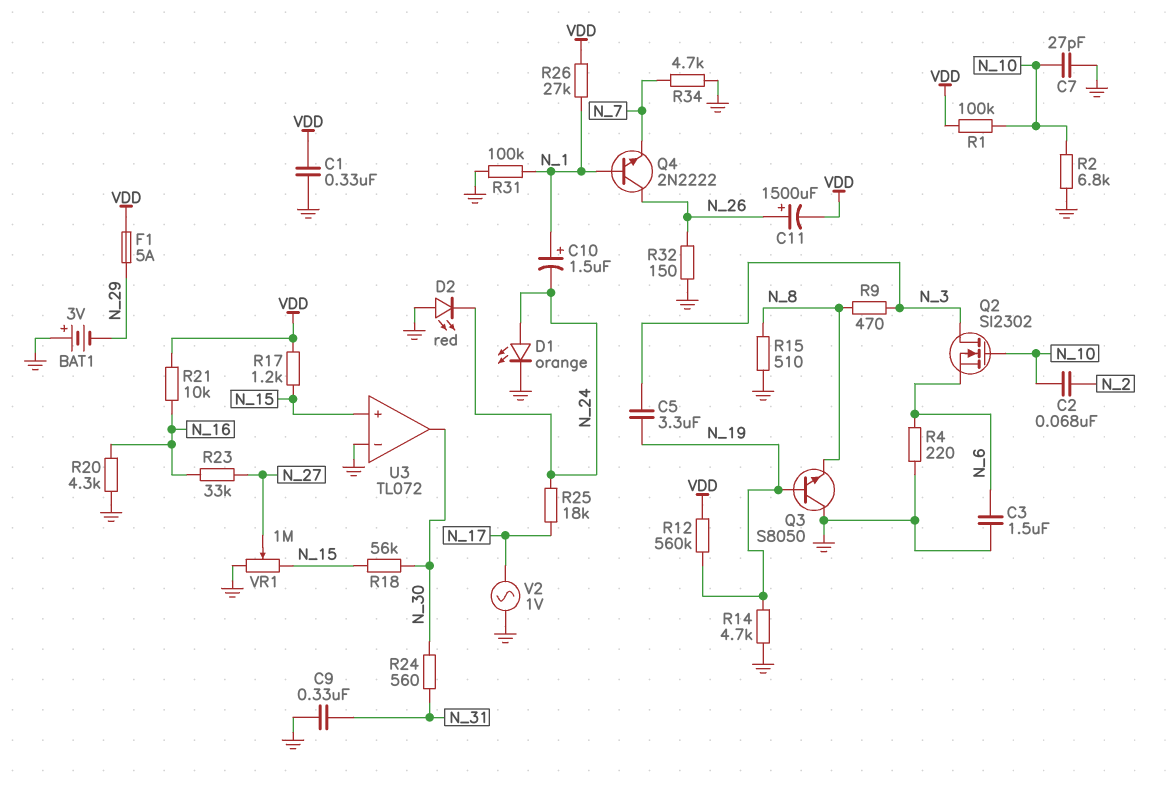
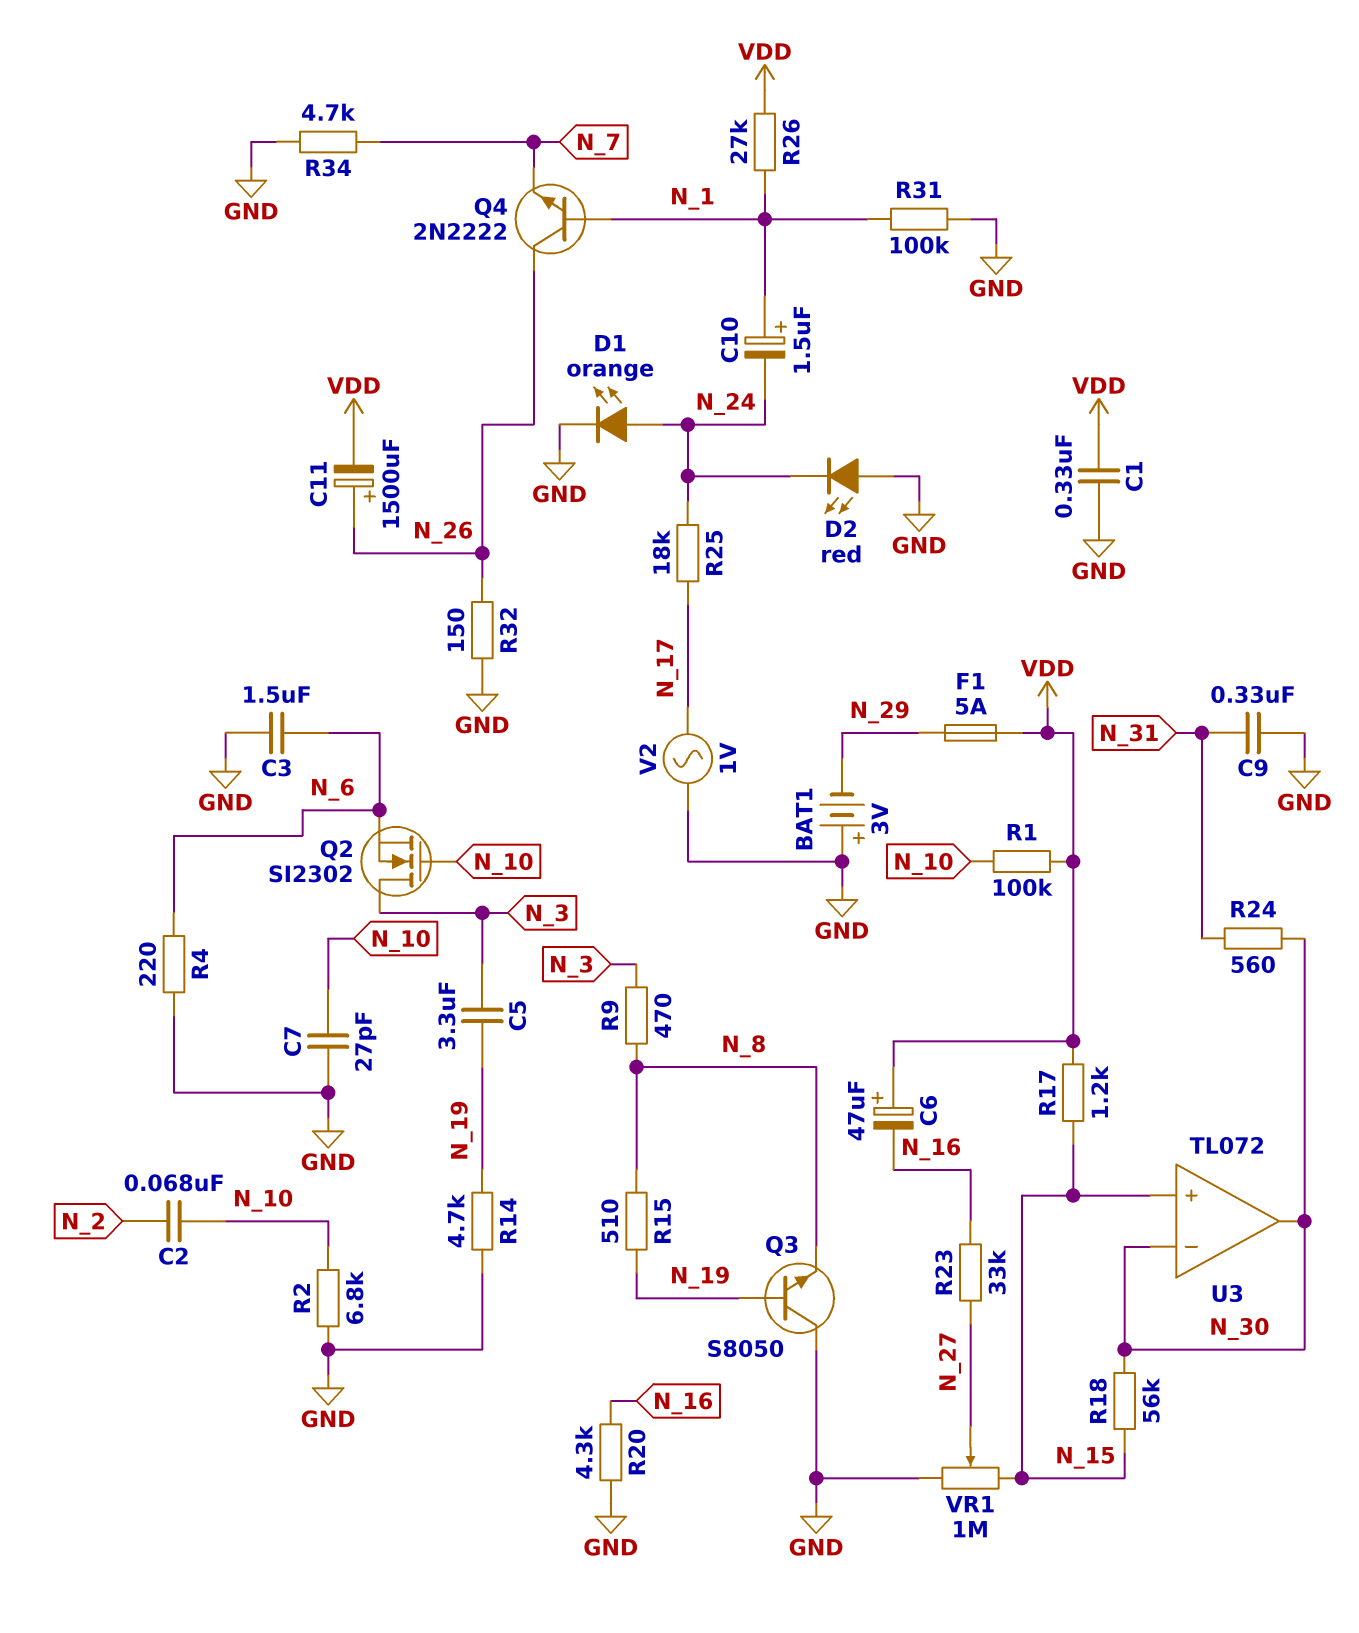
C6: none -> 47uF (plus VDD, minus N_16)
R12: 560k (N_19, VDD) -> none
R15: 510 (GND, N_8) -> 510 (N_8, N_19)
R21: 10k (N_16, VDD) -> none
U3 pin in-: GND -> N_30

